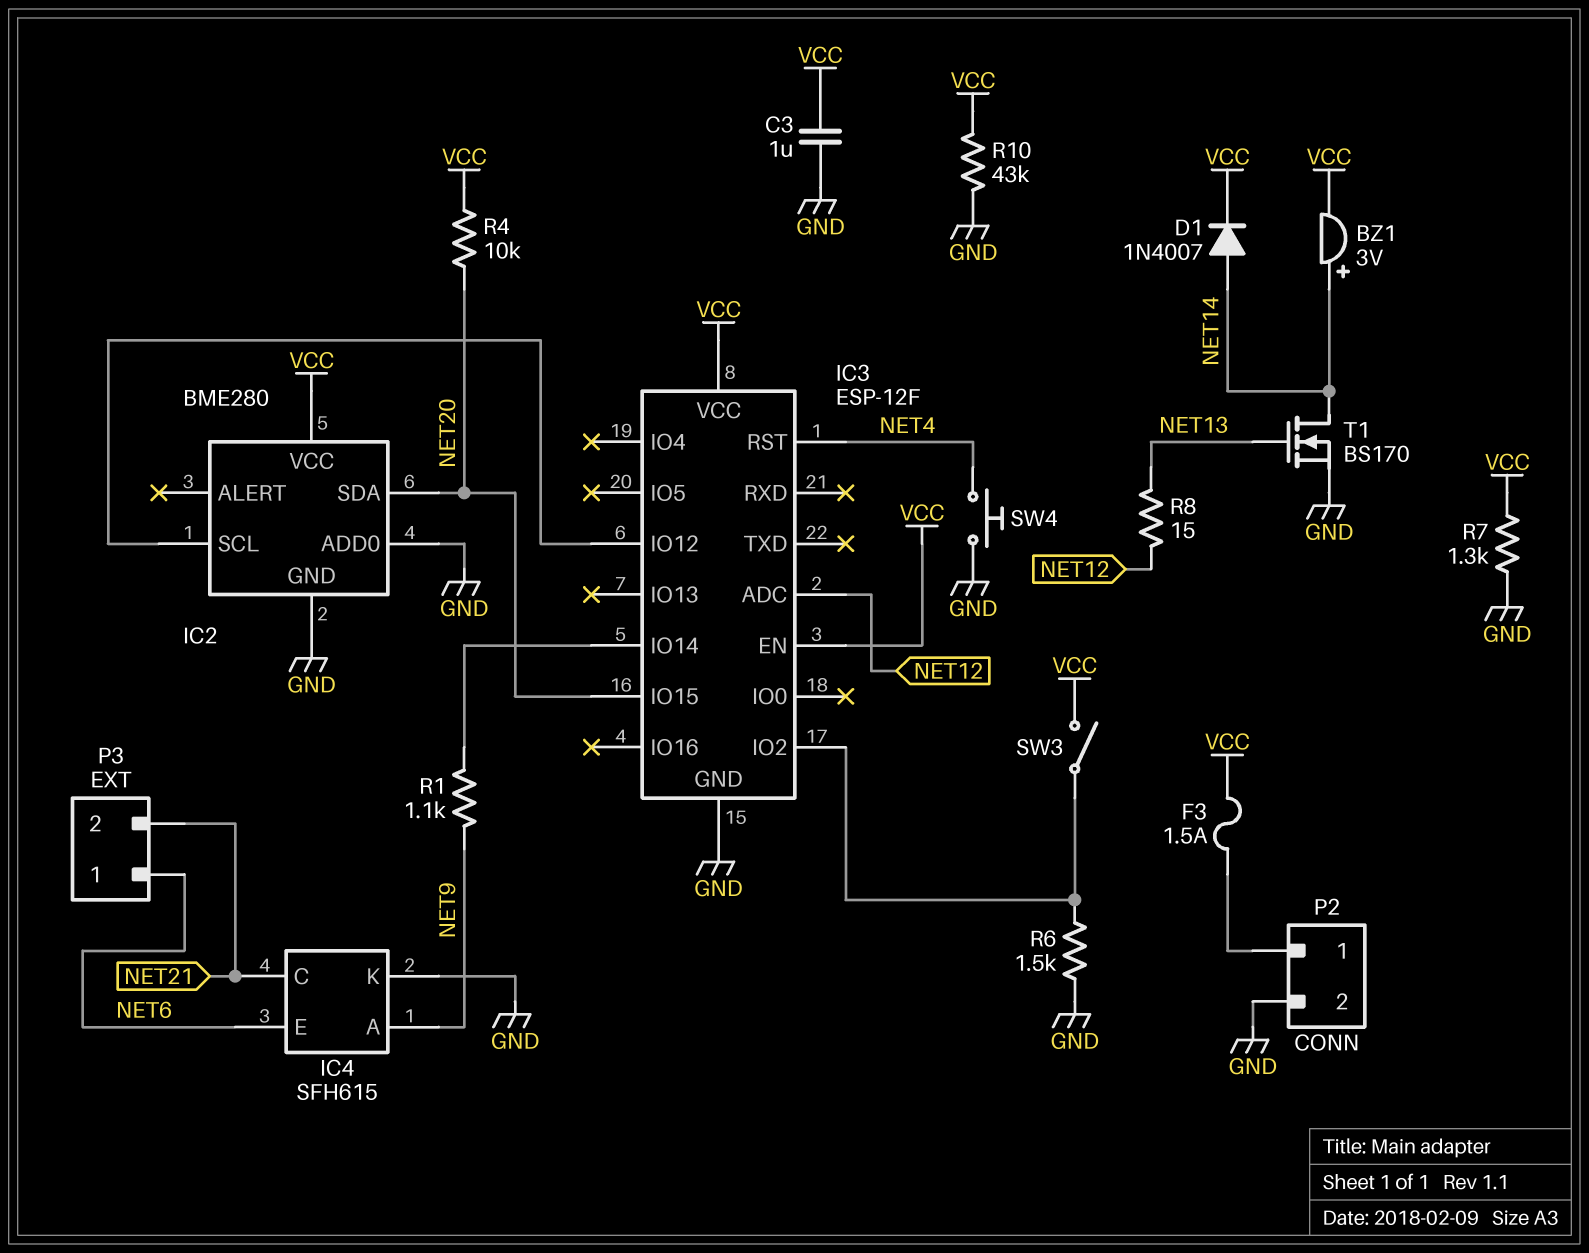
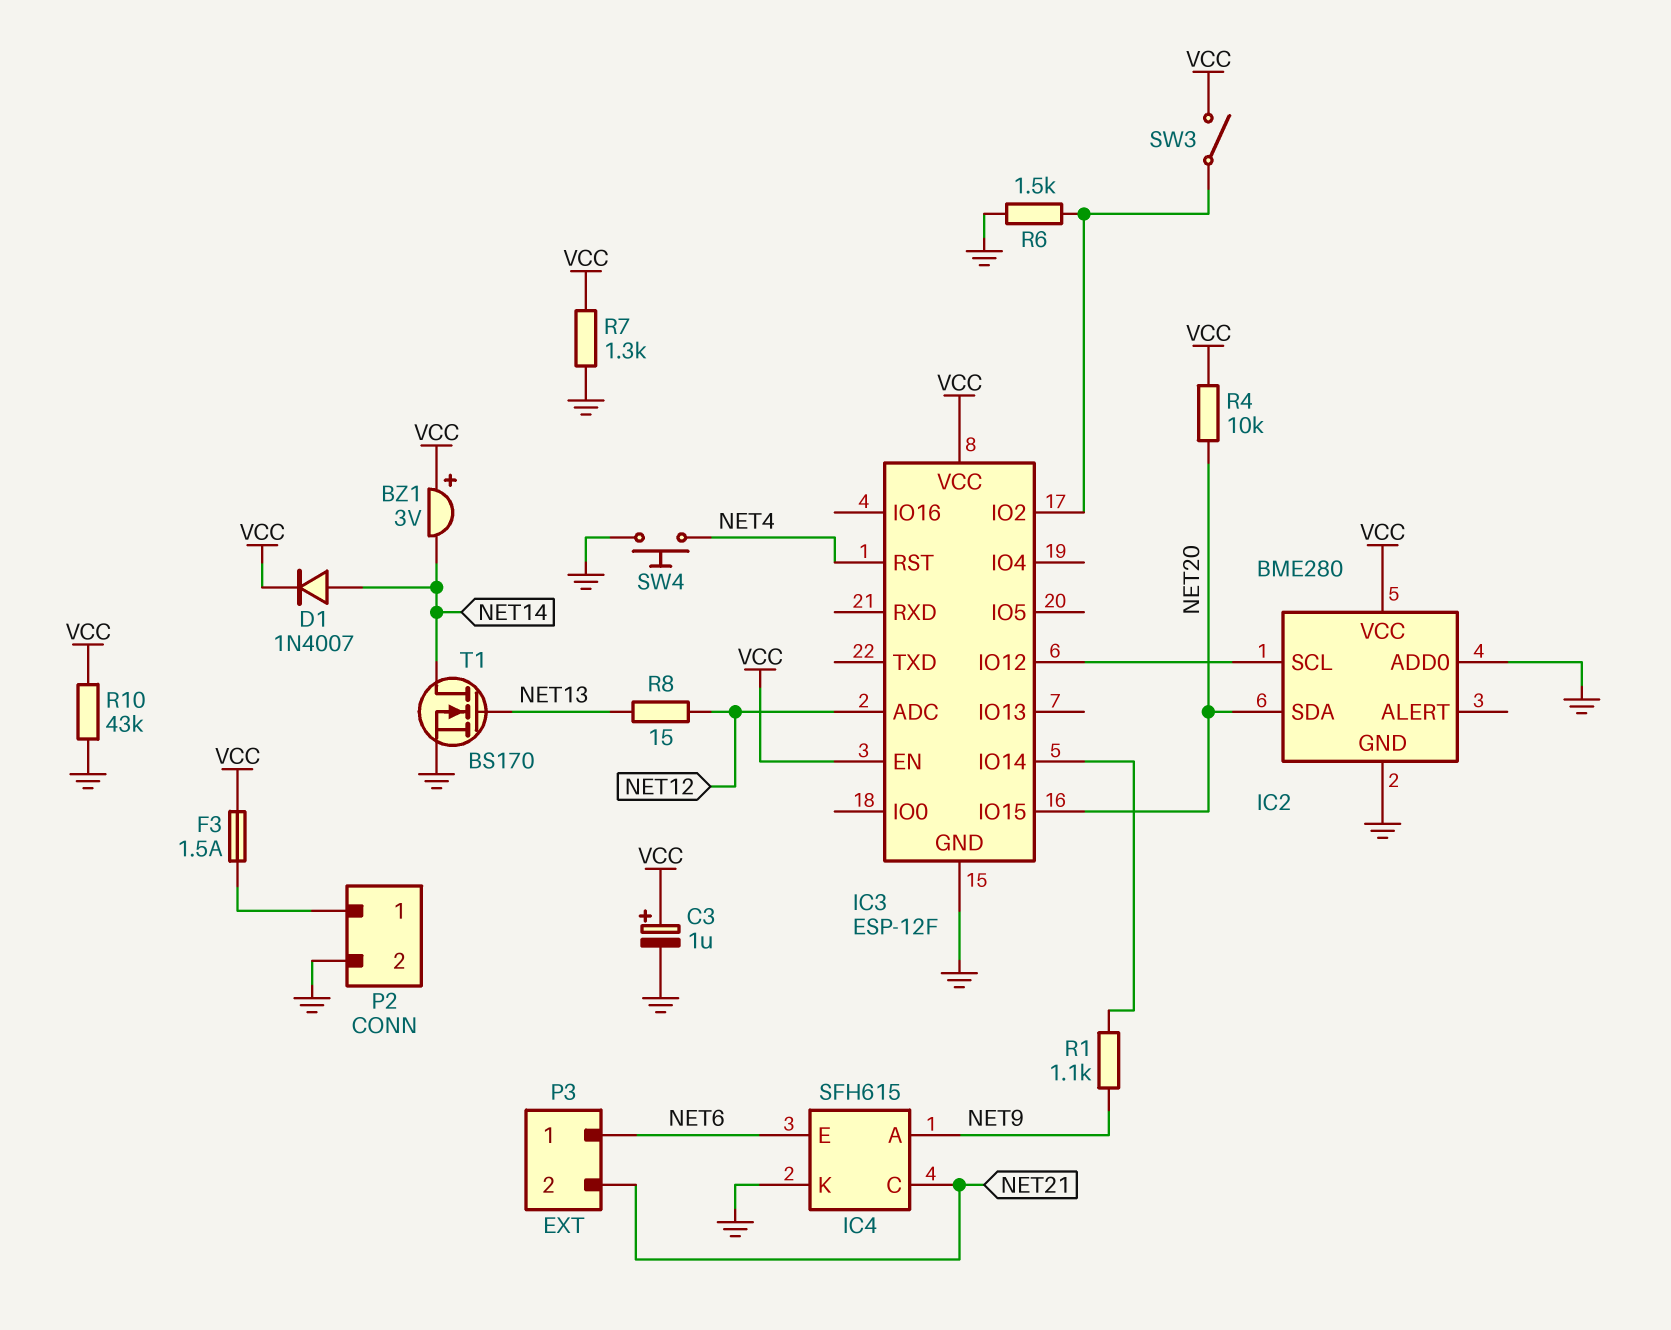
BZ1: buzzer 3V (plus NET14, minus VCC) -> buzzer 3V (plus VCC, minus NET14)
C3: 1uF (GND, VCC) -> 1uF (plus VCC, minus GND)

